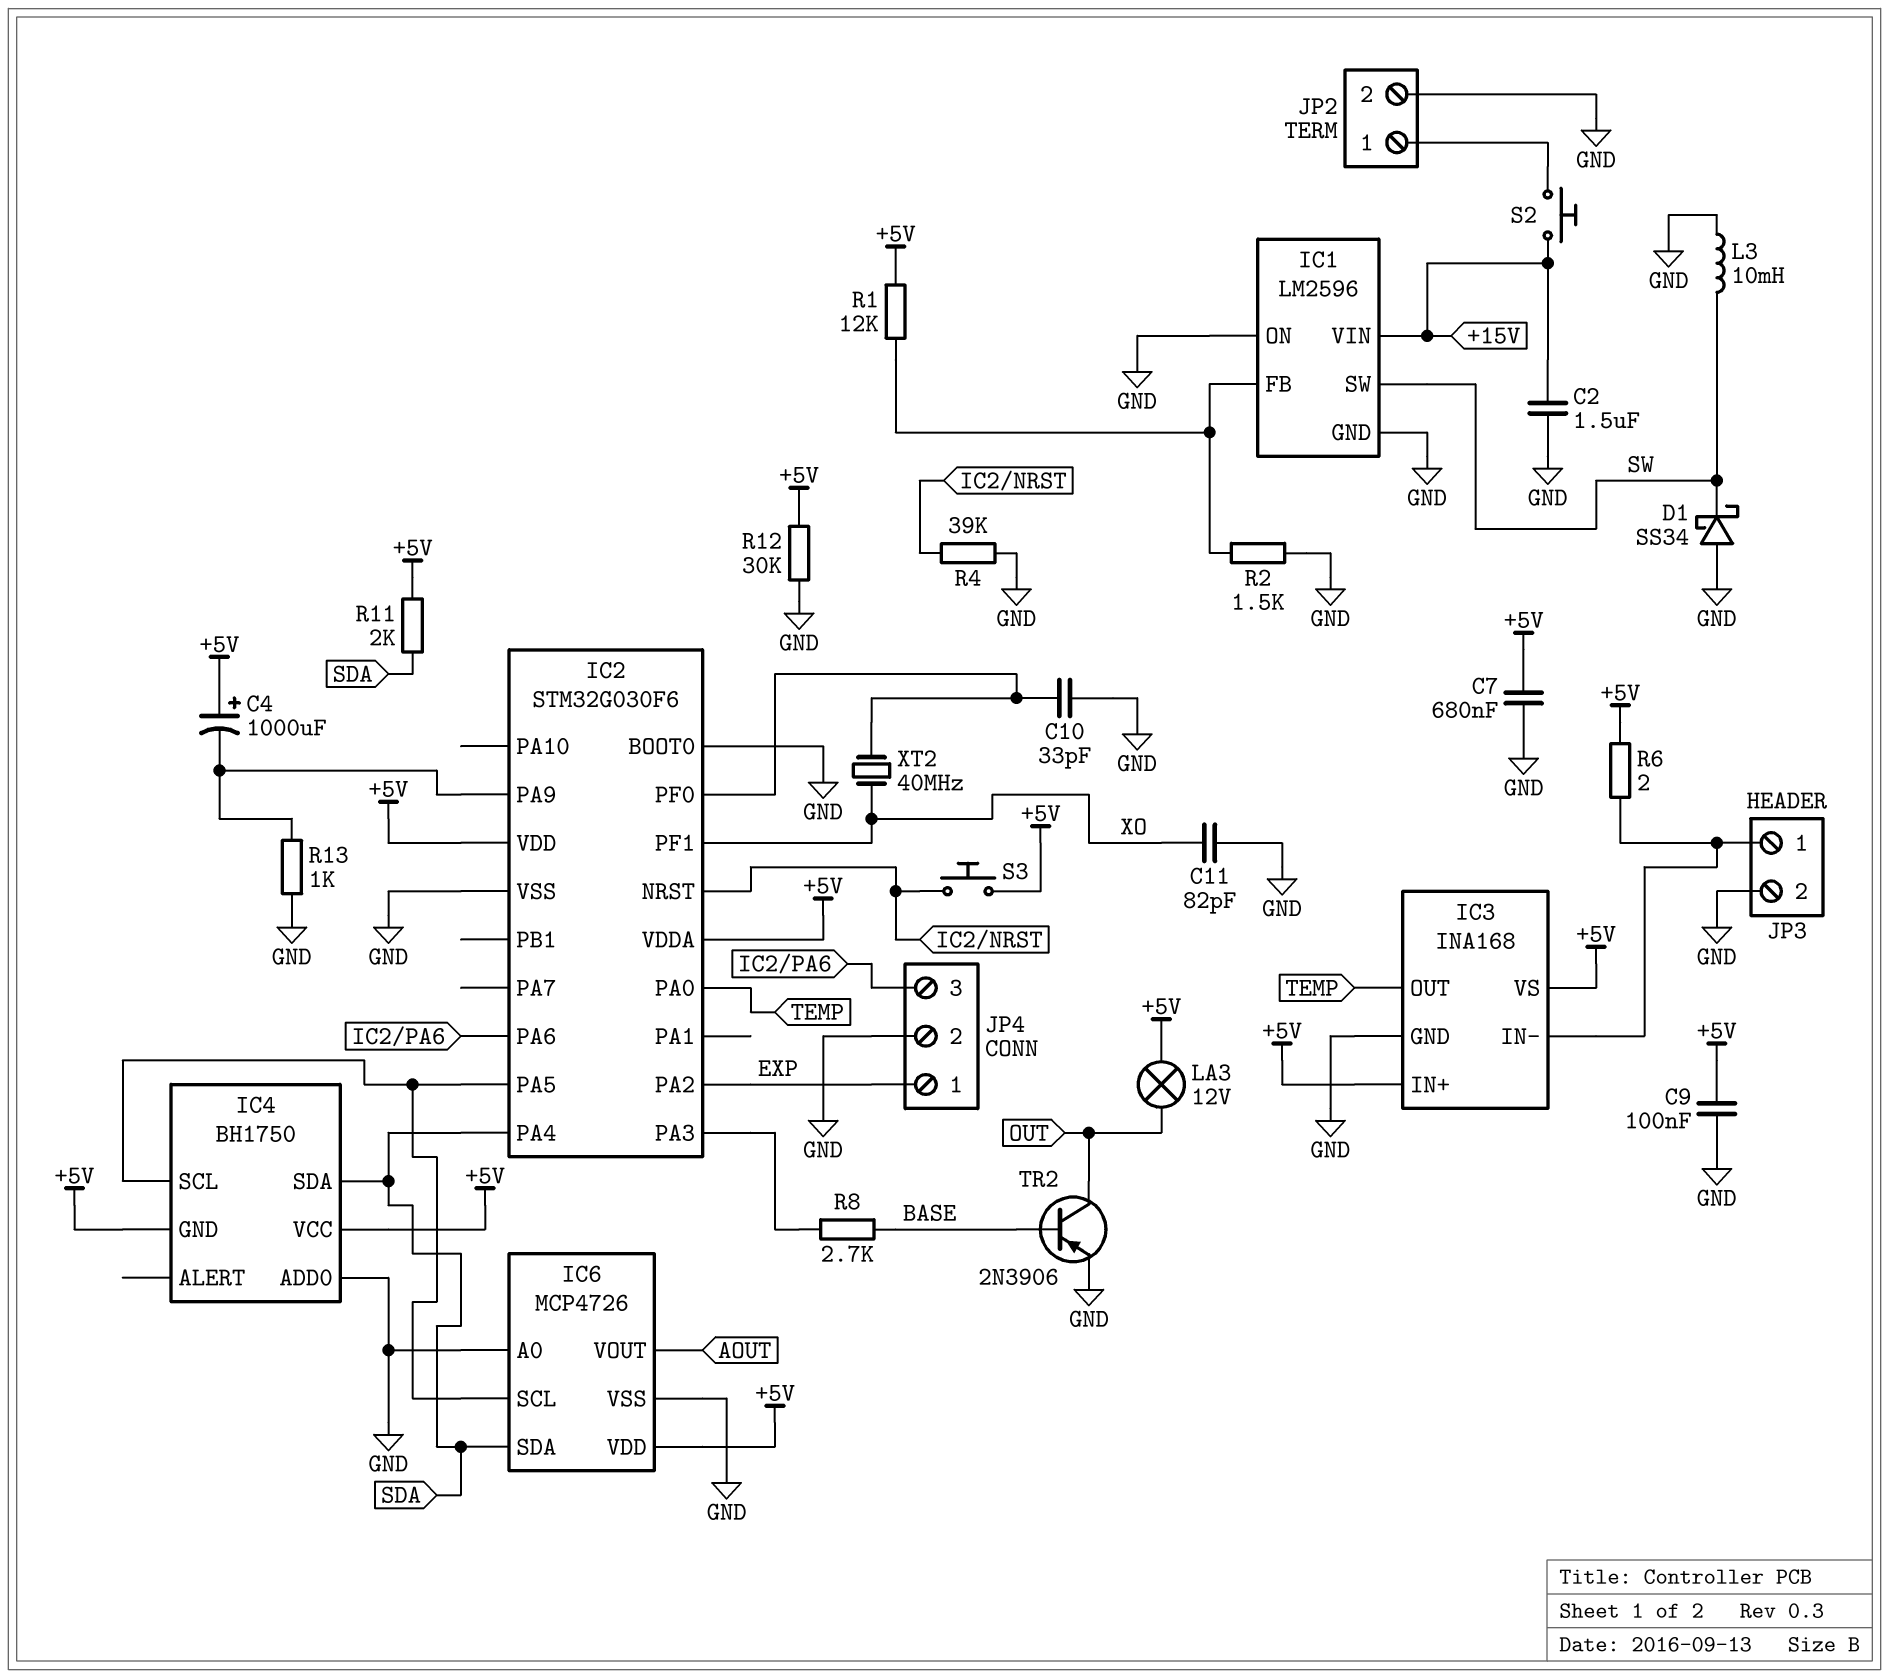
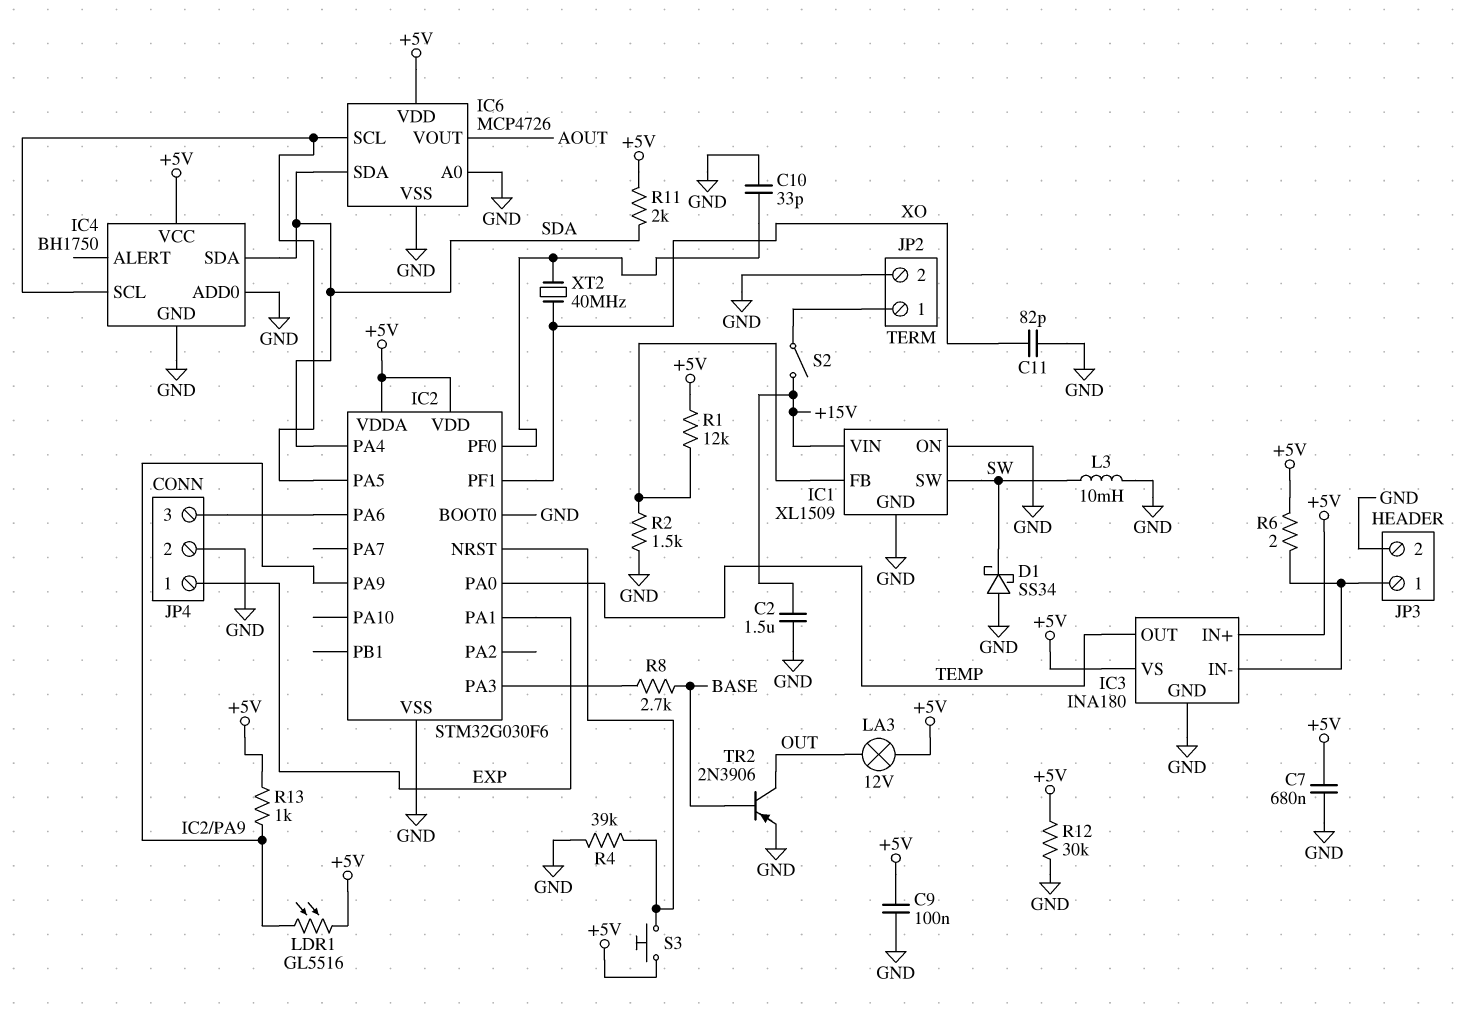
C4: 1000uF (plus +5V, minus IC2/PA9) -> none
IC1: LM2596 -> XL1509
IC2 pin PA1: none -> EXP
IC2 pin PA2: EXP -> none
IC3: INA168 -> INA180
IC4 pin GND: +5V -> GND
LDR1: none -> GL5516 (+5V, IC2/PA9)
R13: 1k (GND, IC2/PA9) -> 1k (+5V, IC2/PA9)
S2: button (+15V, JP2/1) -> switch (+15V, JP2/1)

